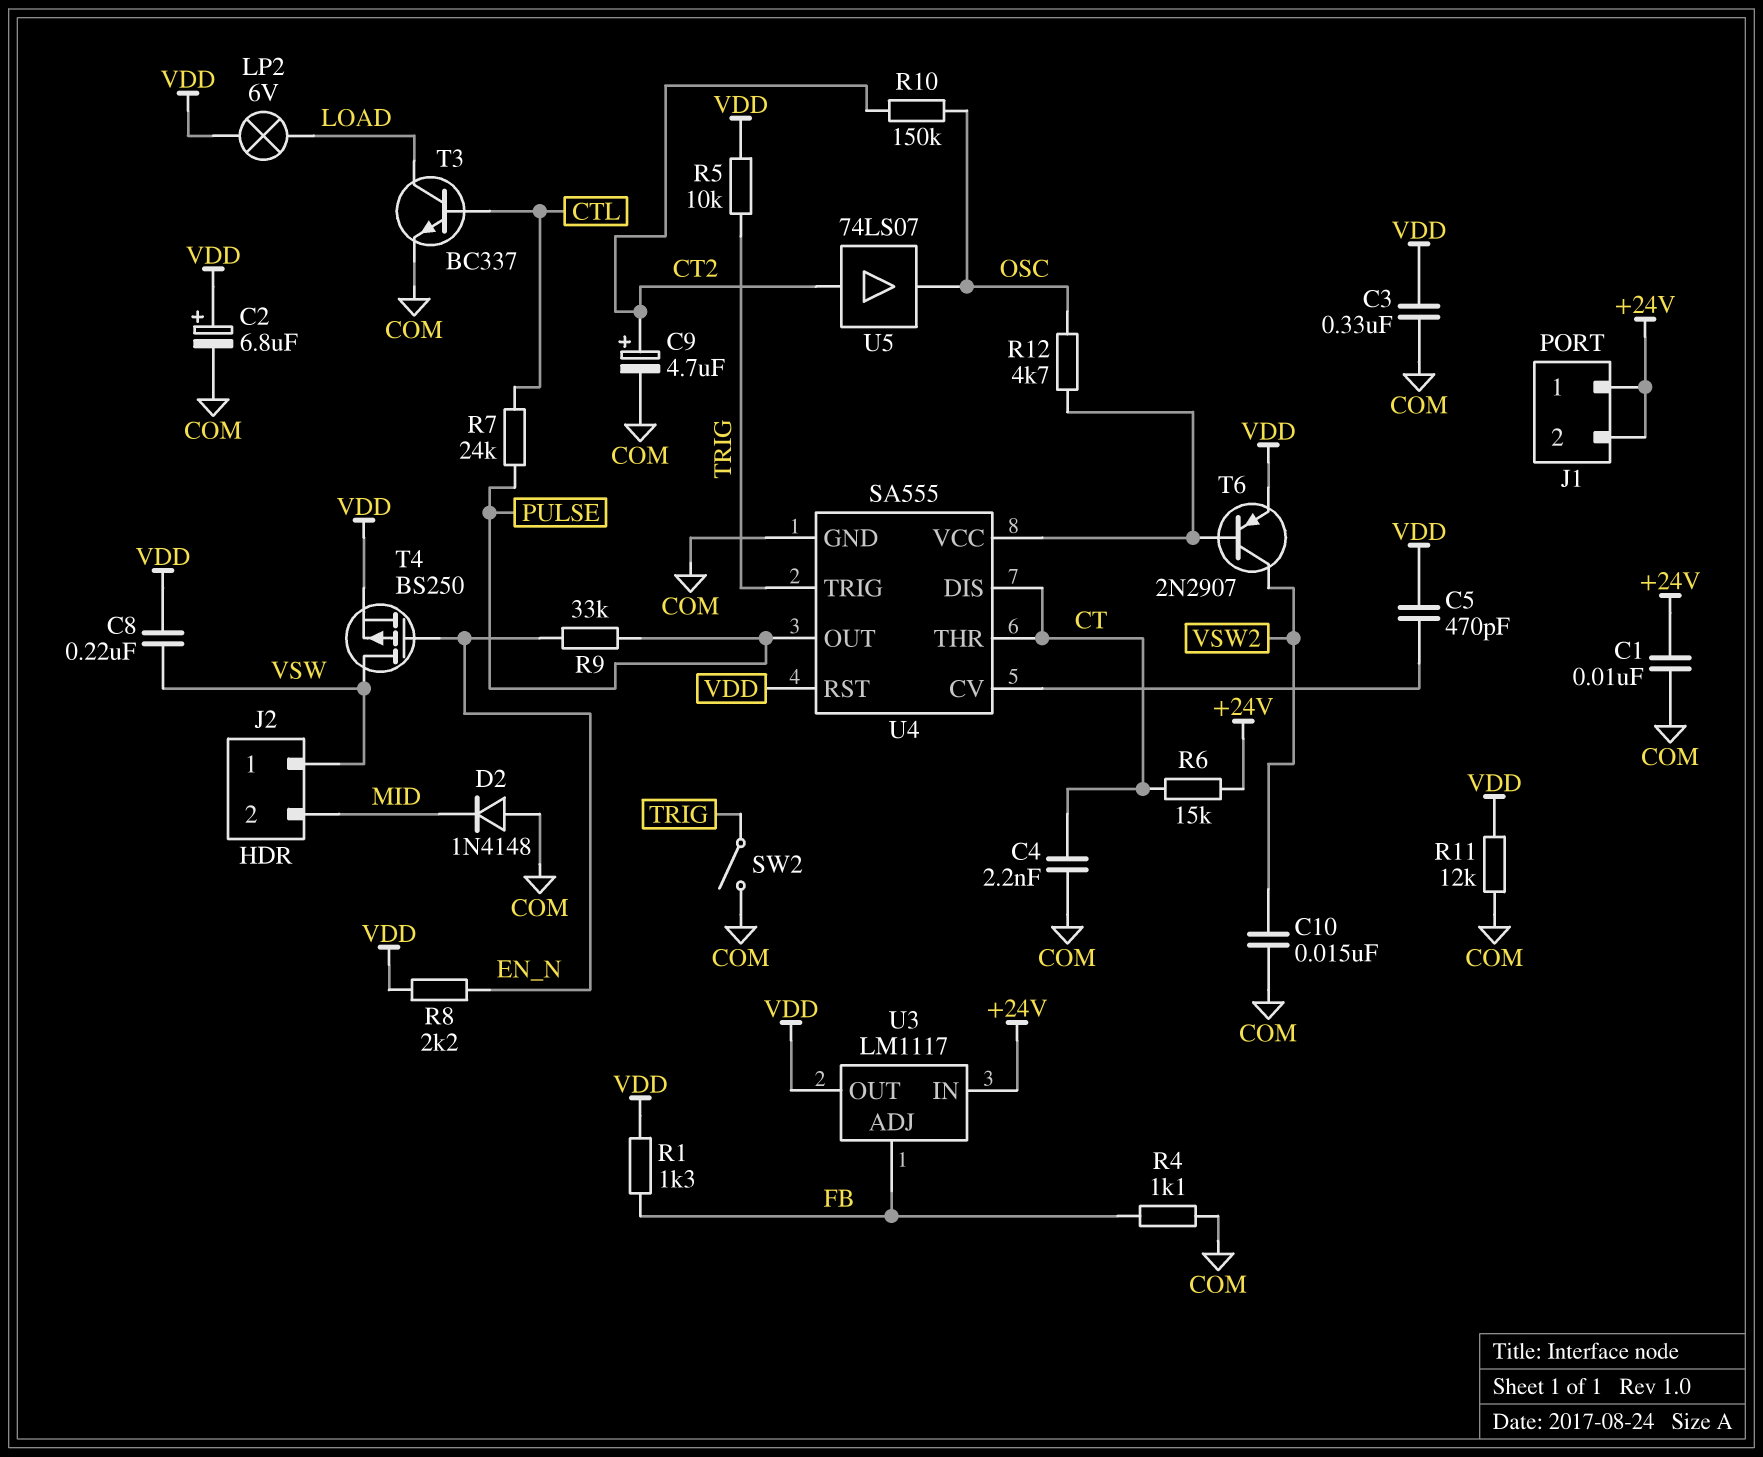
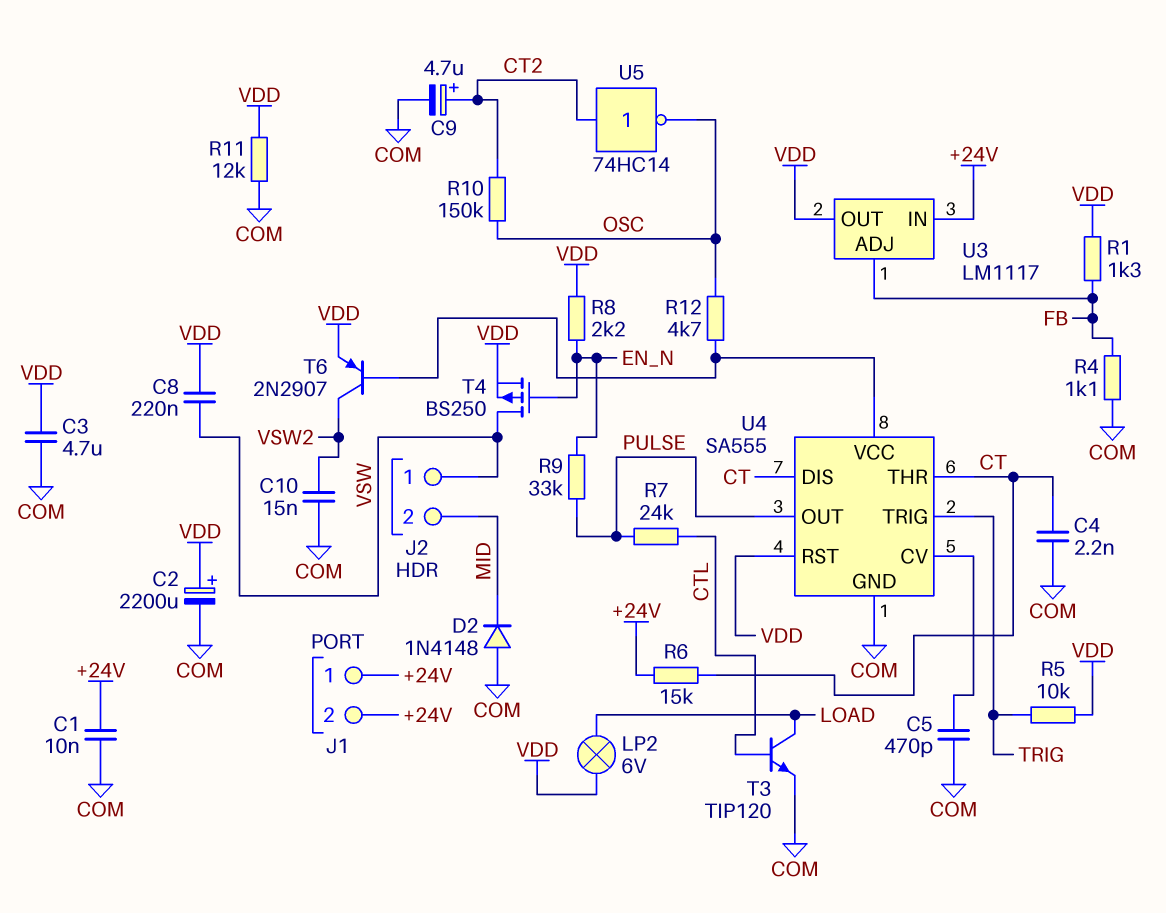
C2: 6.8uF (plus VDD, minus COM) -> 2200uF (plus VDD, minus COM)
C3: 330nF (COM, VDD) -> 4.7uF (COM, VDD)
C5: 470pF (U4/CV, VDD) -> 470pF (COM, U4/CV)
SW2: switch (COM, TRIG) -> none
T3: NPN BC337 (B CTL, C LOAD, E COM) -> NPN TIP120 (B CTL, C LOAD, E COM)
U5: buffer 74LS07 (in CT2, out OSC) -> NOT 74HC14 (in CT2, out OSC)

